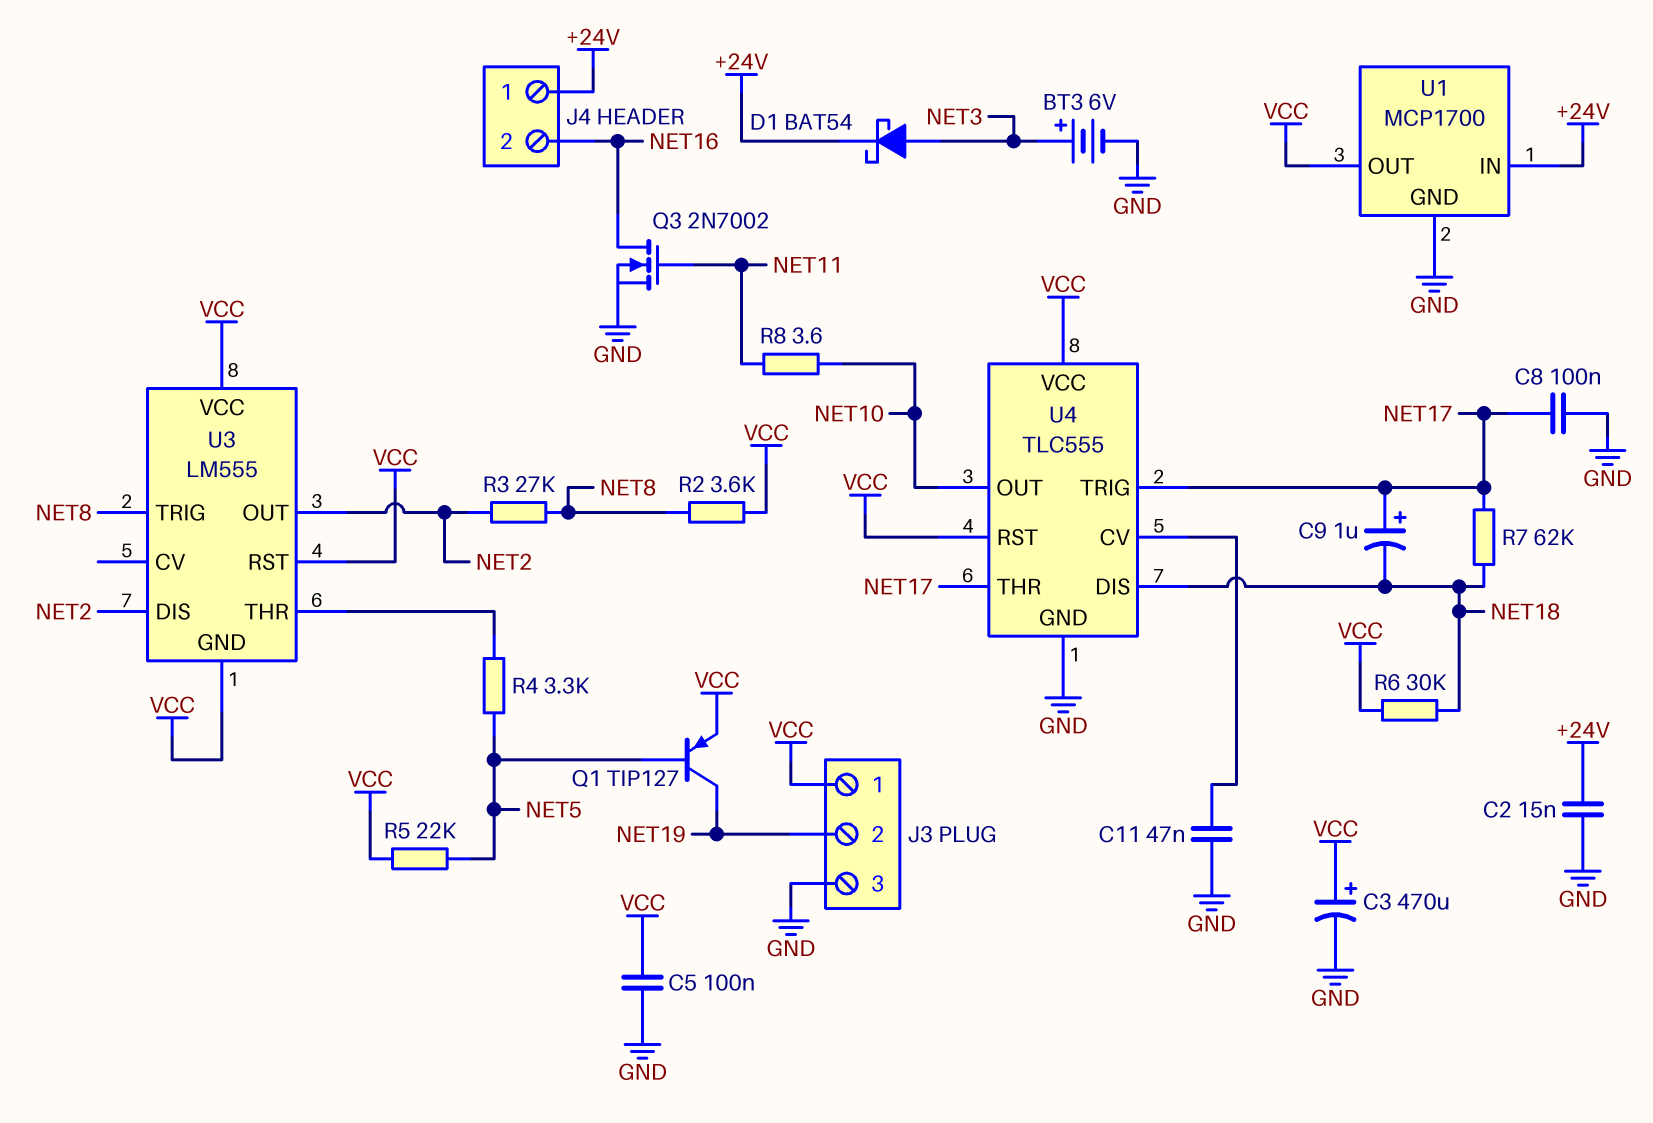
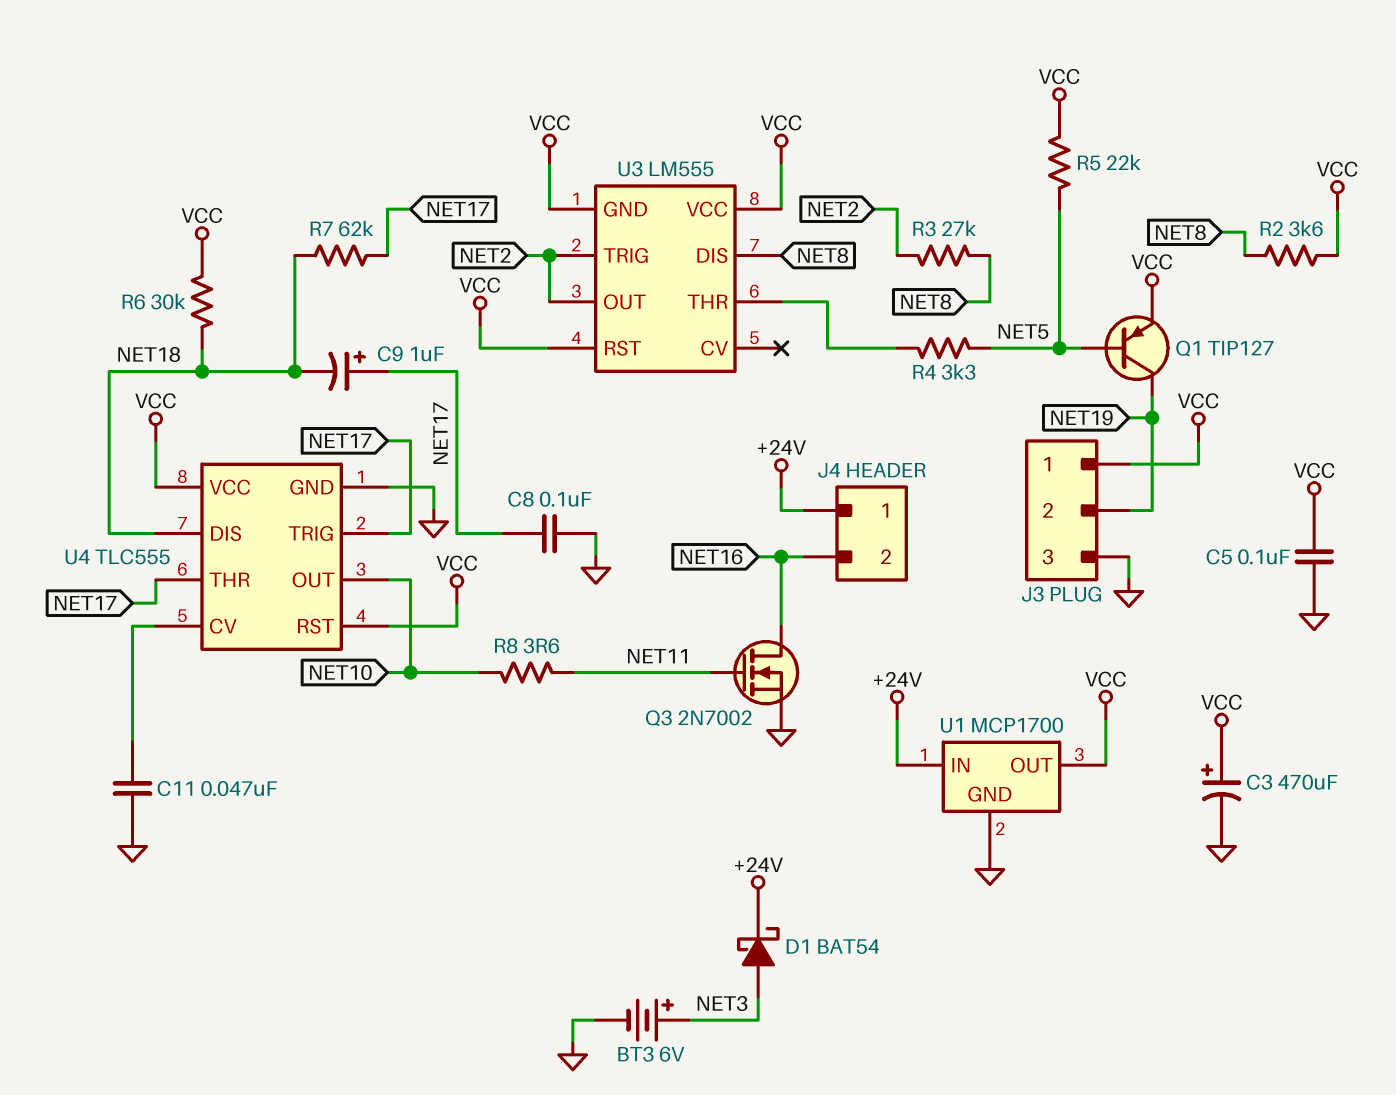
C2: 15nF (+24V, GND) -> none
U3 pin DIS: NET2 -> NET8
U3 pin TRIG: NET8 -> NET2

